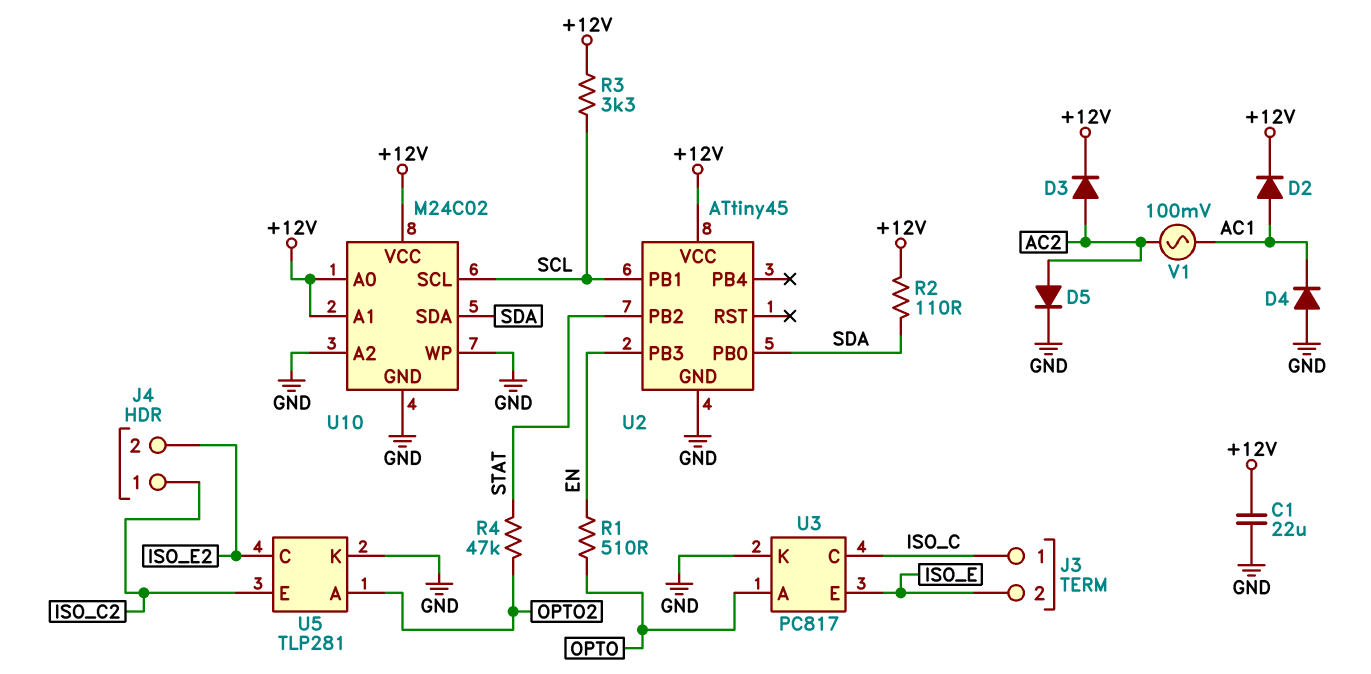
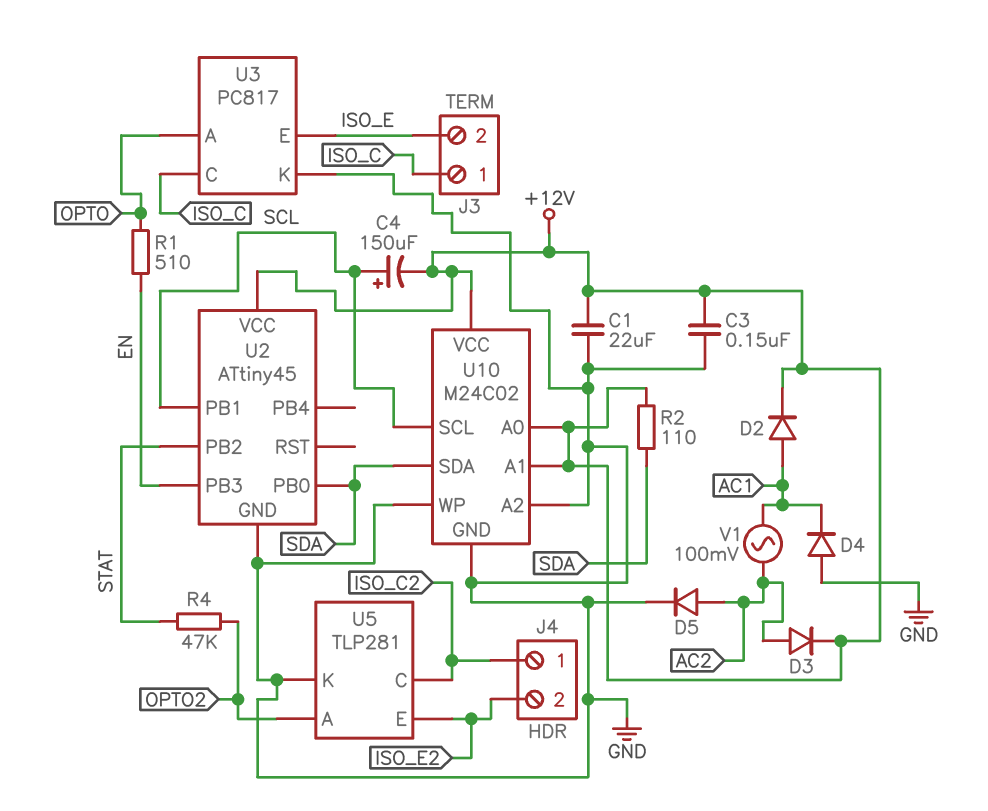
C3: none -> 150nF (+12V, GND)
C4: none -> 150uF (plus SCL, minus +12V)
R3: 3.3k (+12V, SCL) -> none
U5 pin C: ISO_E2 -> ISO_C2
U5 pin E: ISO_C2 -> ISO_E2

